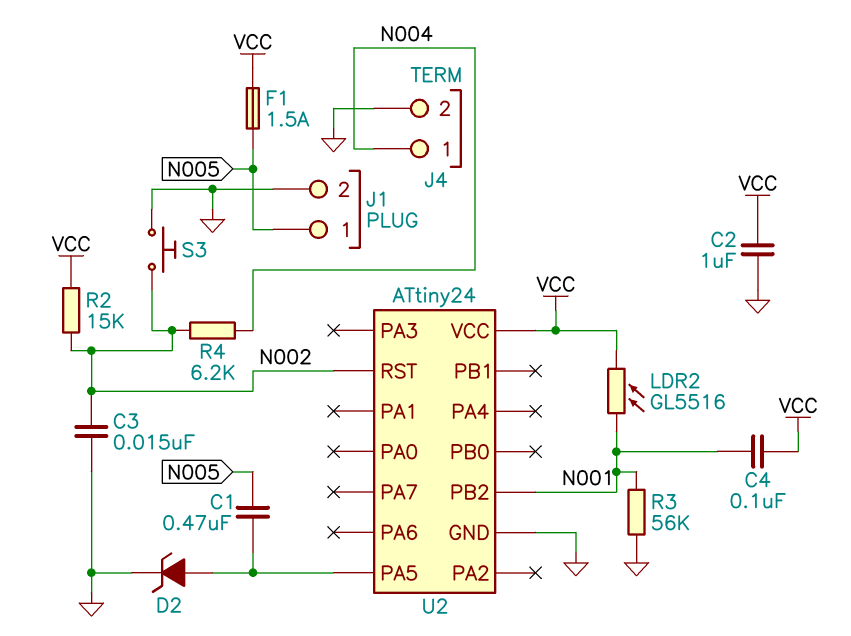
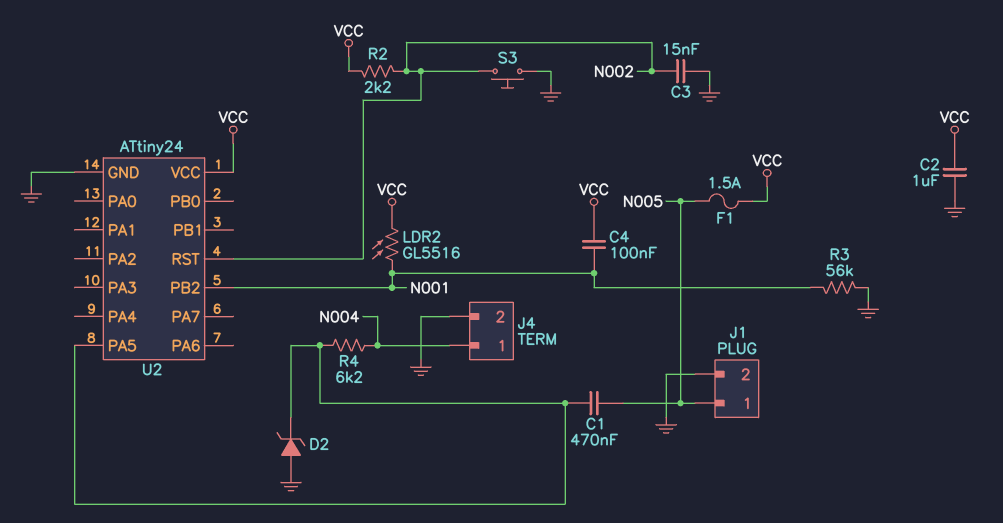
D2: zener (A U2/PA5, K GND) -> zener (A GND, K U2/PA5)
R2: 15k (N002, VCC) -> 2.2k (N002, VCC)
R4: 6.2k (N002, N004) -> 6.2k (N004, U2/PA5)

